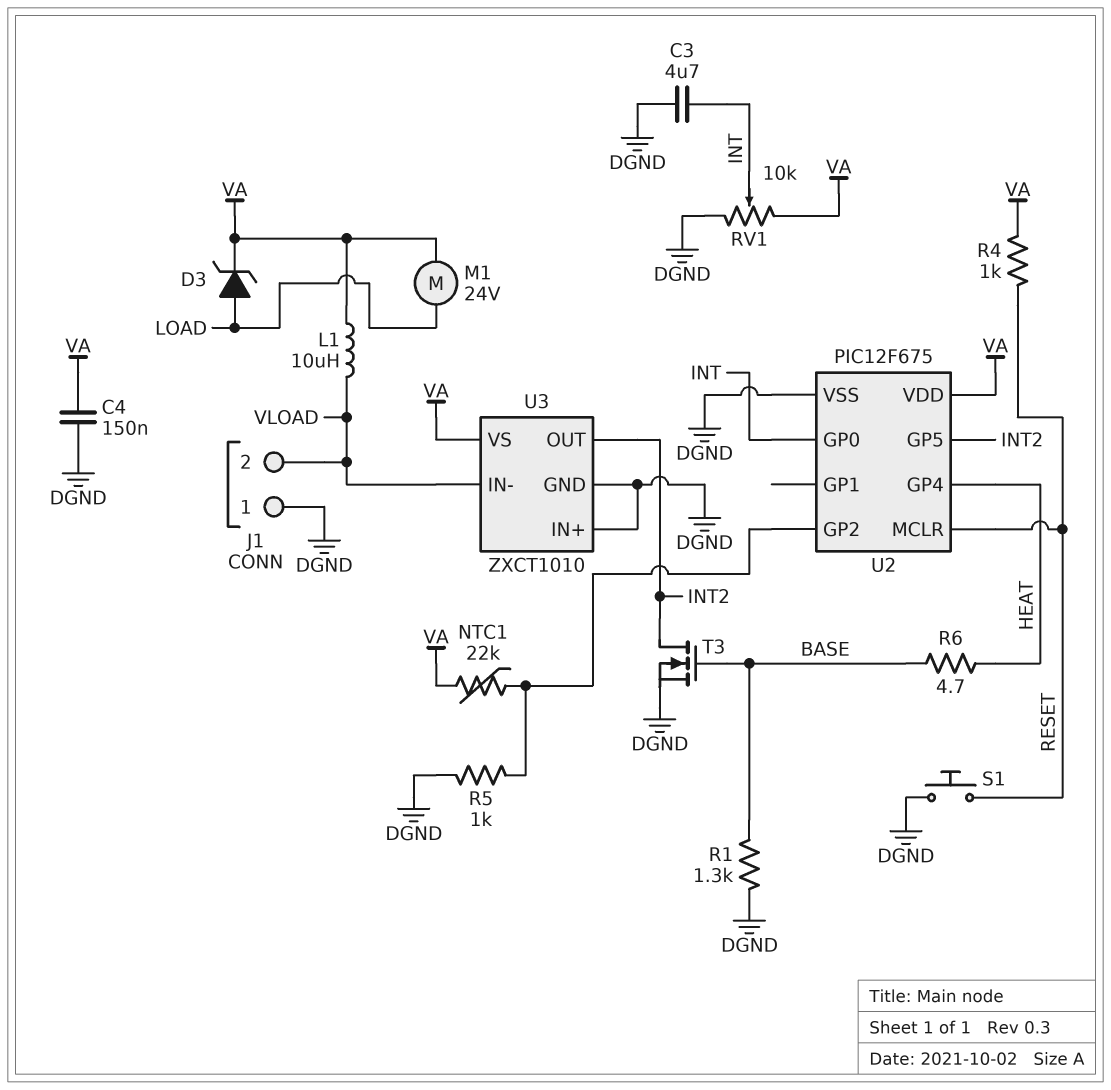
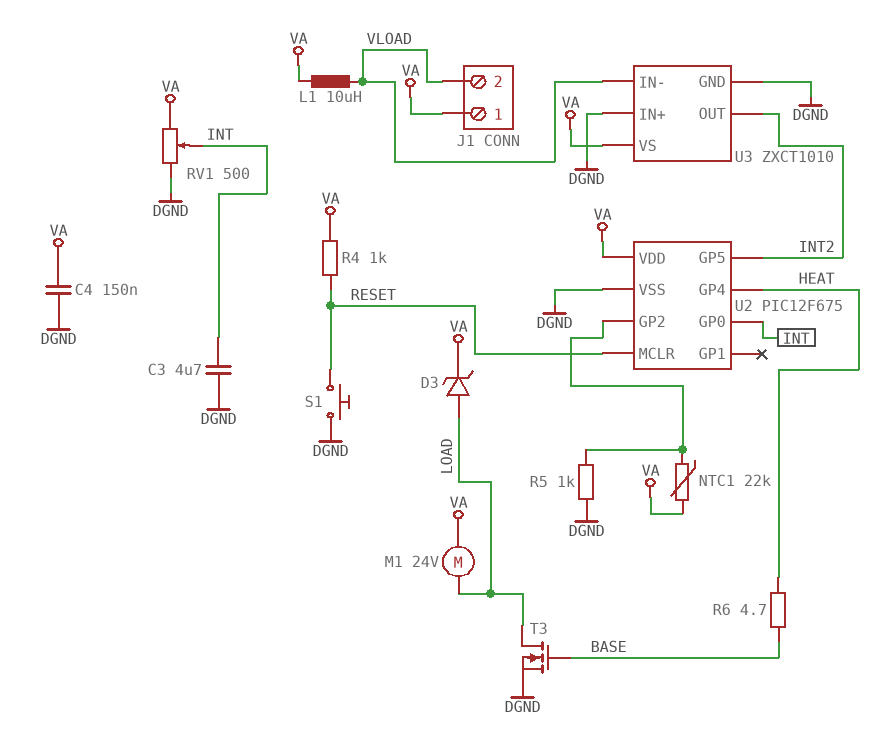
J1 pin 1: DGND -> VA
R1: 1.3k (BASE, DGND) -> none
RV1: 10k (DGND, VA, wiper INT) -> 500 (DGND, VA, wiper INT)
T3: NMOS (G BASE, D INT2, S DGND) -> NMOS (G BASE, D LOAD, S DGND)

